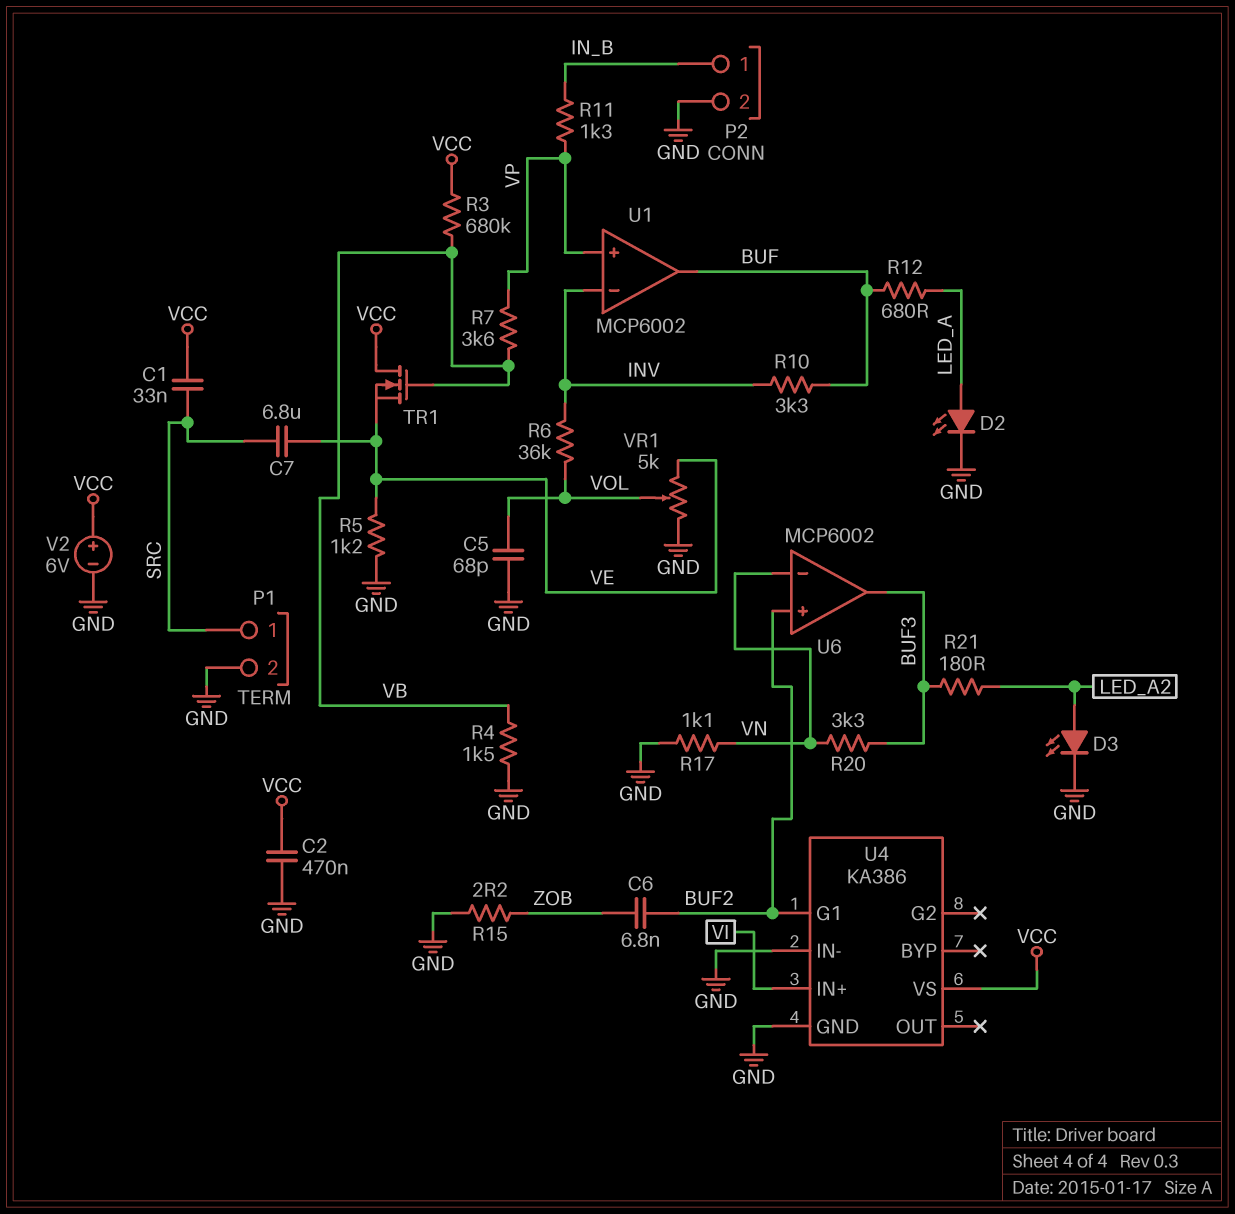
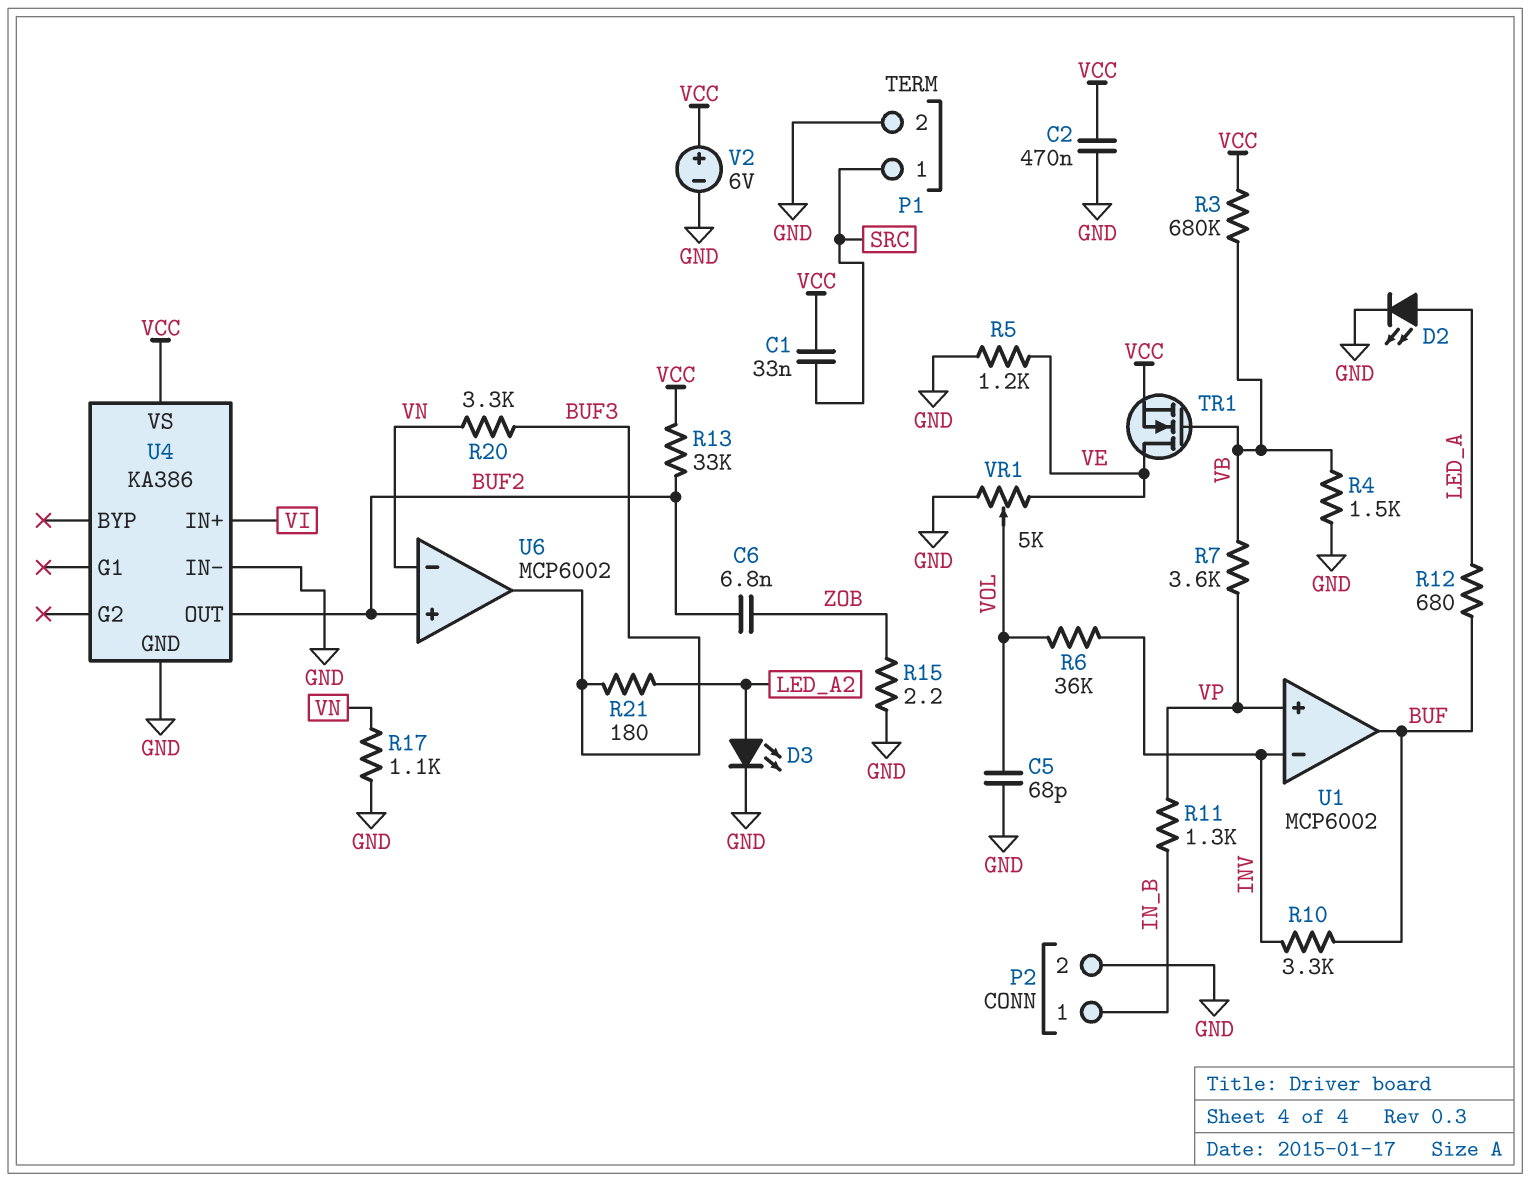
C7: 6.8uF (SRC, VE) -> none
R13: none -> 33k (BUF2, VCC)
TR1: NMOS (G VB, D VCC, S VE) -> NMOS (G VB, D VE, S VCC)
U4 pin G1: BUF2 -> none
U4 pin OUT: none -> BUF2

